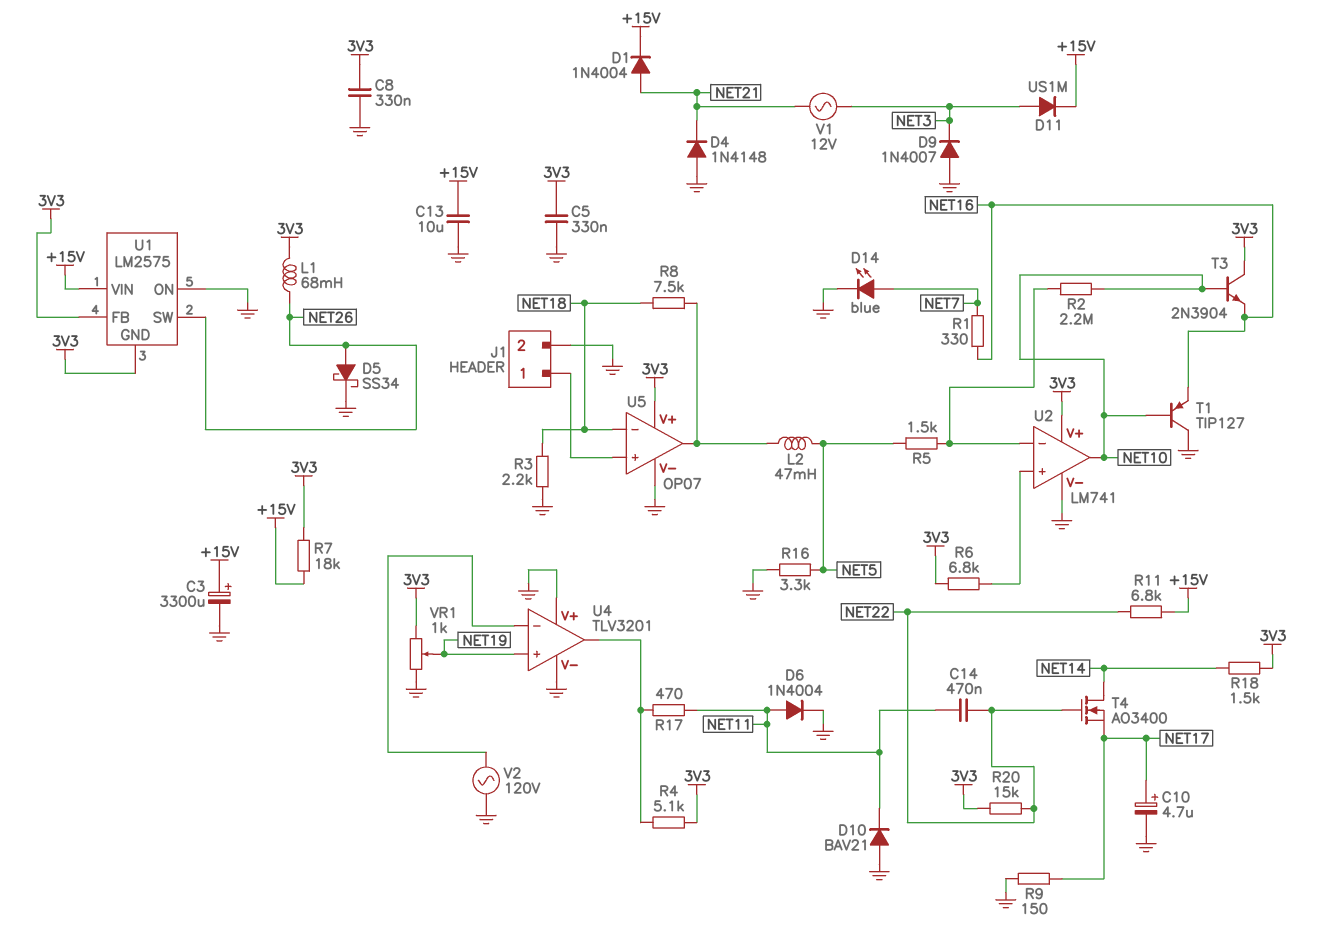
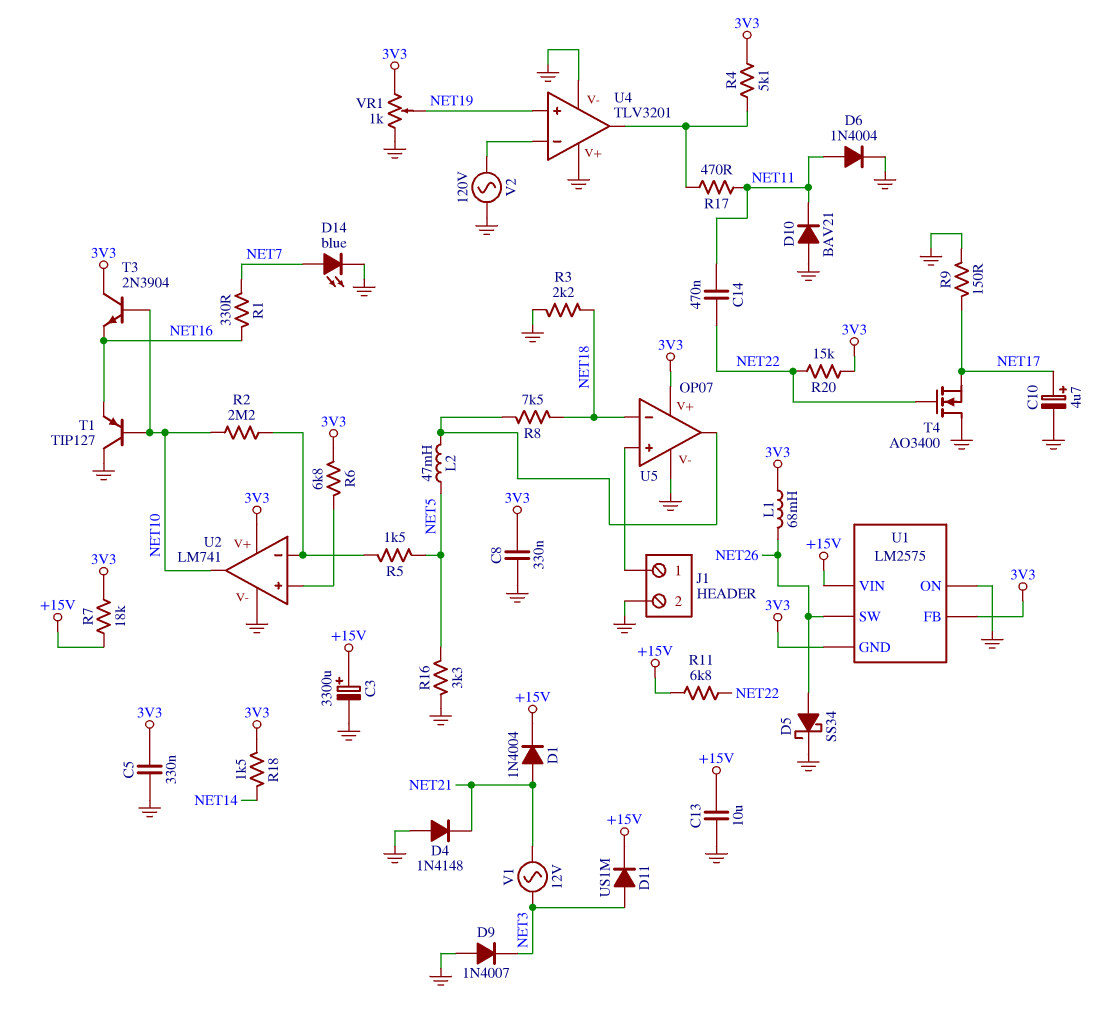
T4: NMOS AO3400 (G NET22, D NET14, S NET17) -> NMOS AO3400 (G NET22, D GND, S NET17)

